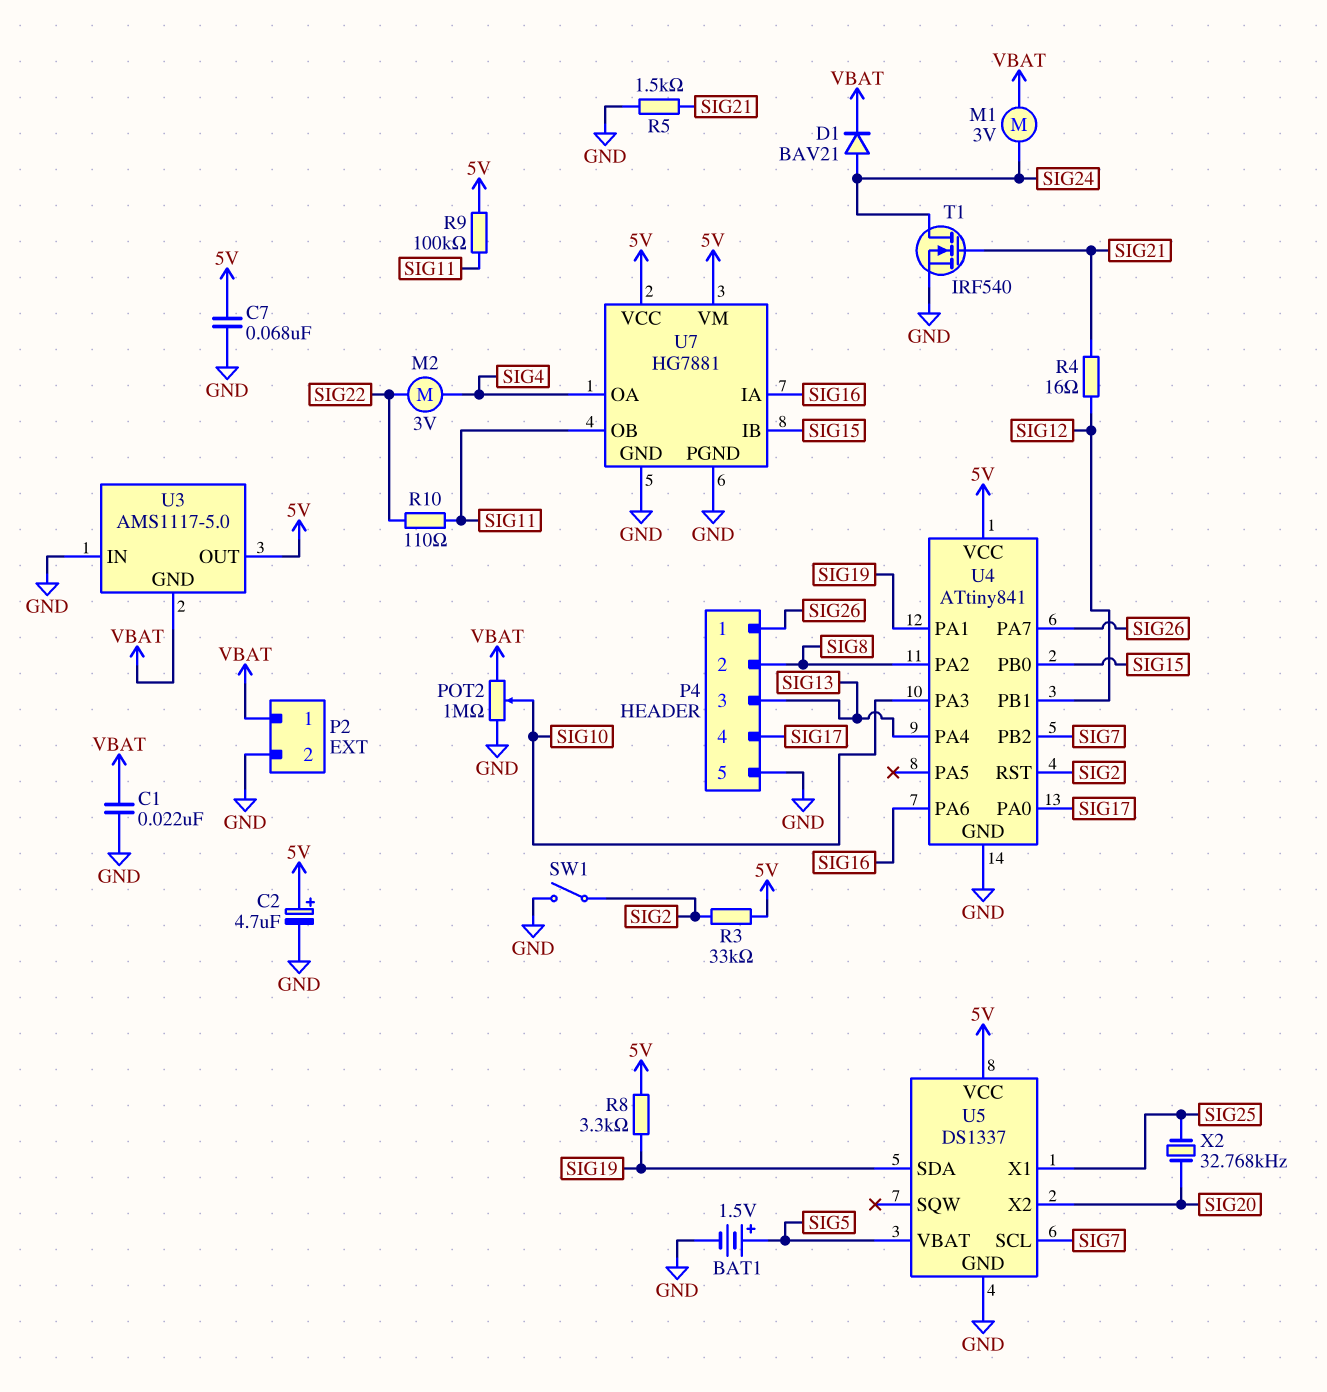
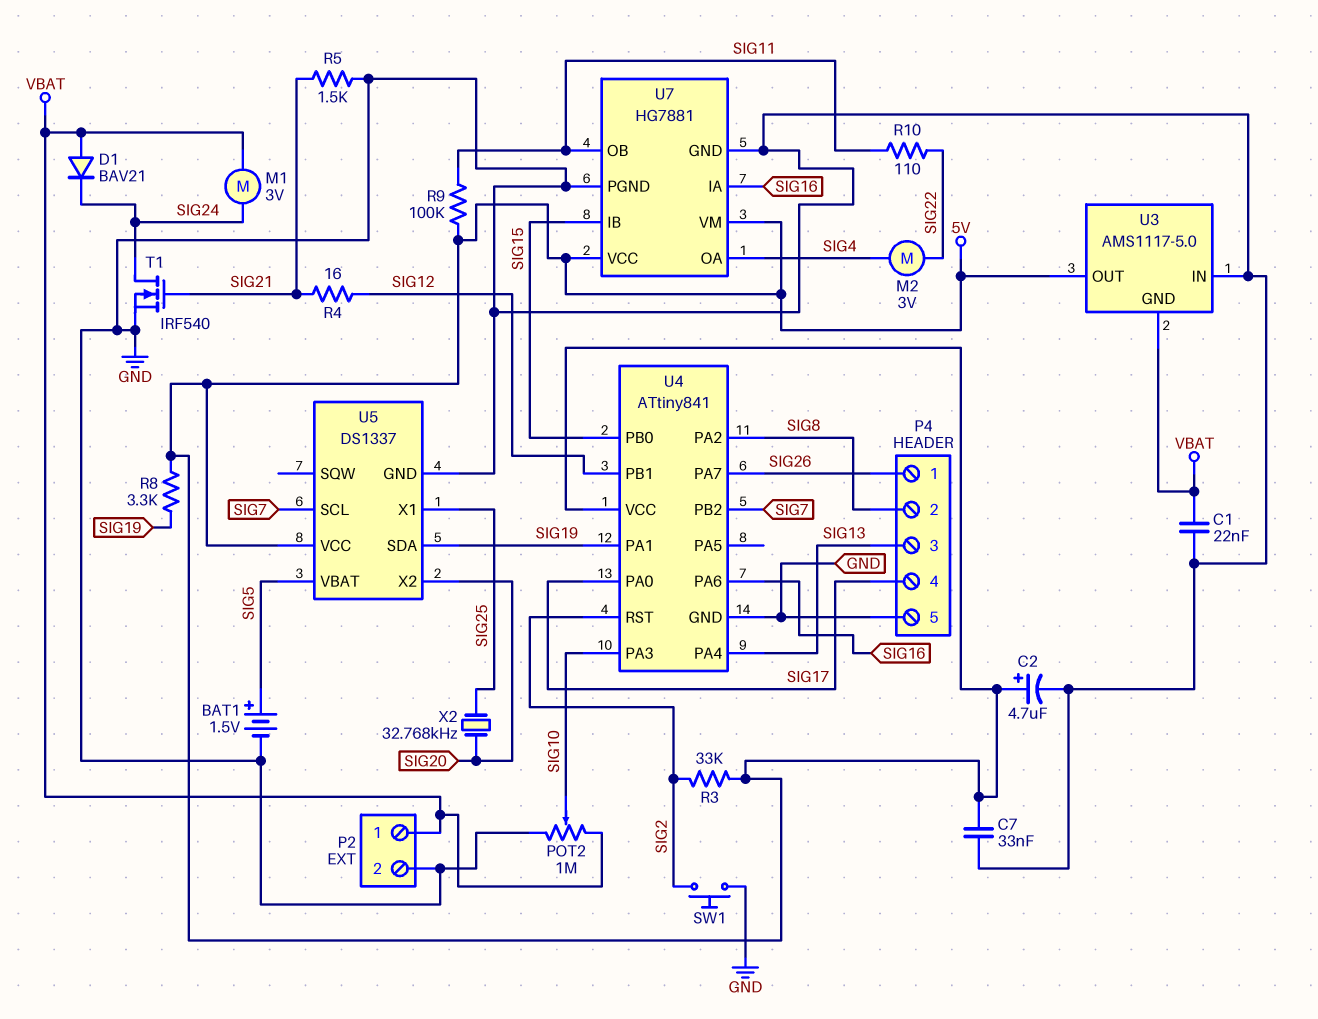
C7: 68nF (5V, GND) -> 33nF (5V, GND)
D1: diode BAV21 (A SIG24, K VBAT) -> diode BAV21 (A VBAT, K SIG24)
SW1: switch (GND, SIG2) -> button (GND, SIG2)

